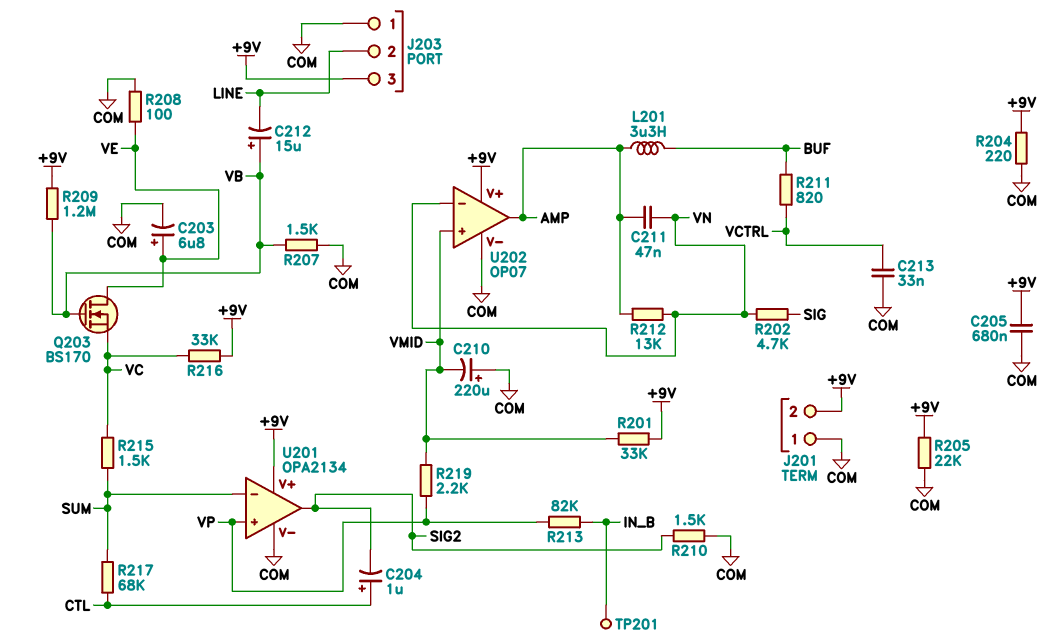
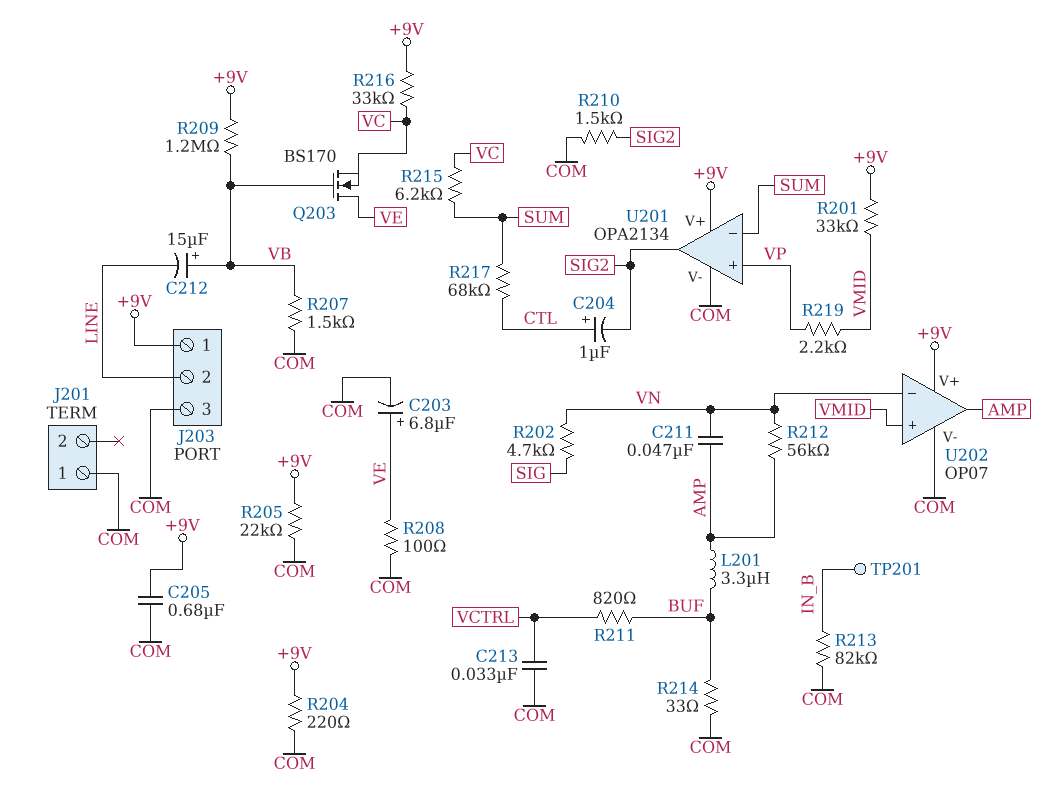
C210: 220uF (plus COM, minus VMID) -> none
J201 pin 2: +9V -> none
J203 pin 1: COM -> +9V
J203 pin 3: +9V -> COM
R212: 13k (AMP, VN) -> 56k (AMP, VN)
R213: 82k (IN_B, VP) -> 82k (COM, IN_B)
R214: none -> 33 (BUF, COM)
R215: 1.5k (SUM, VC) -> 6.2k (SUM, VC)

